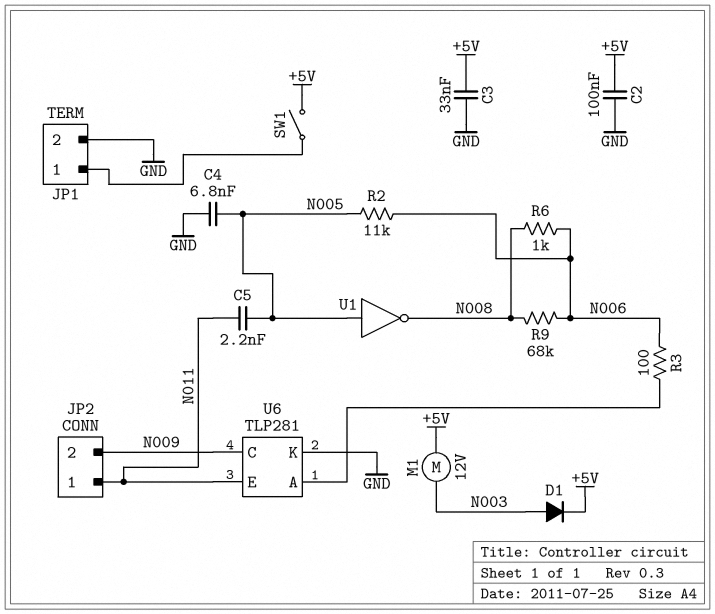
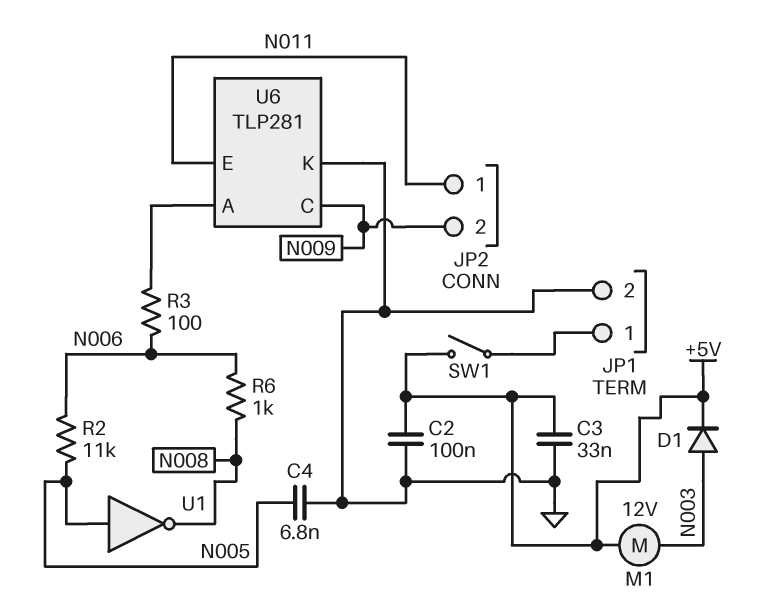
C5: 2.2nF (N005, N011) -> none
R9: 68k (N006, N008) -> none

